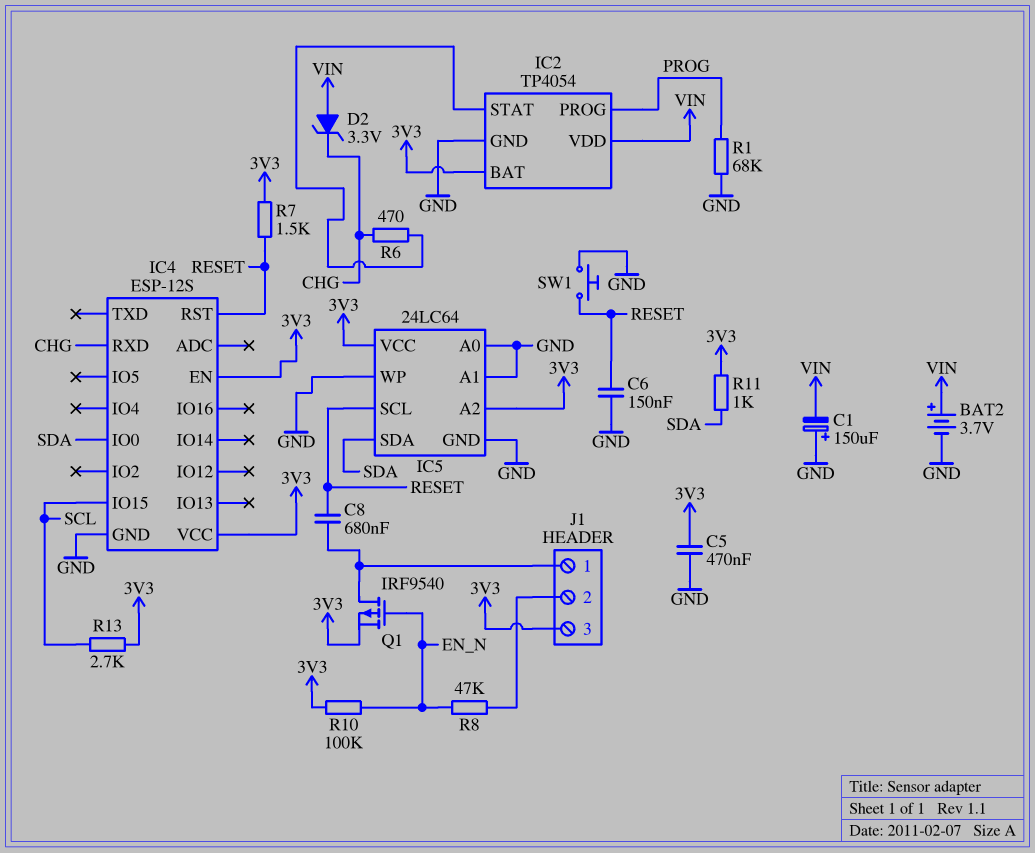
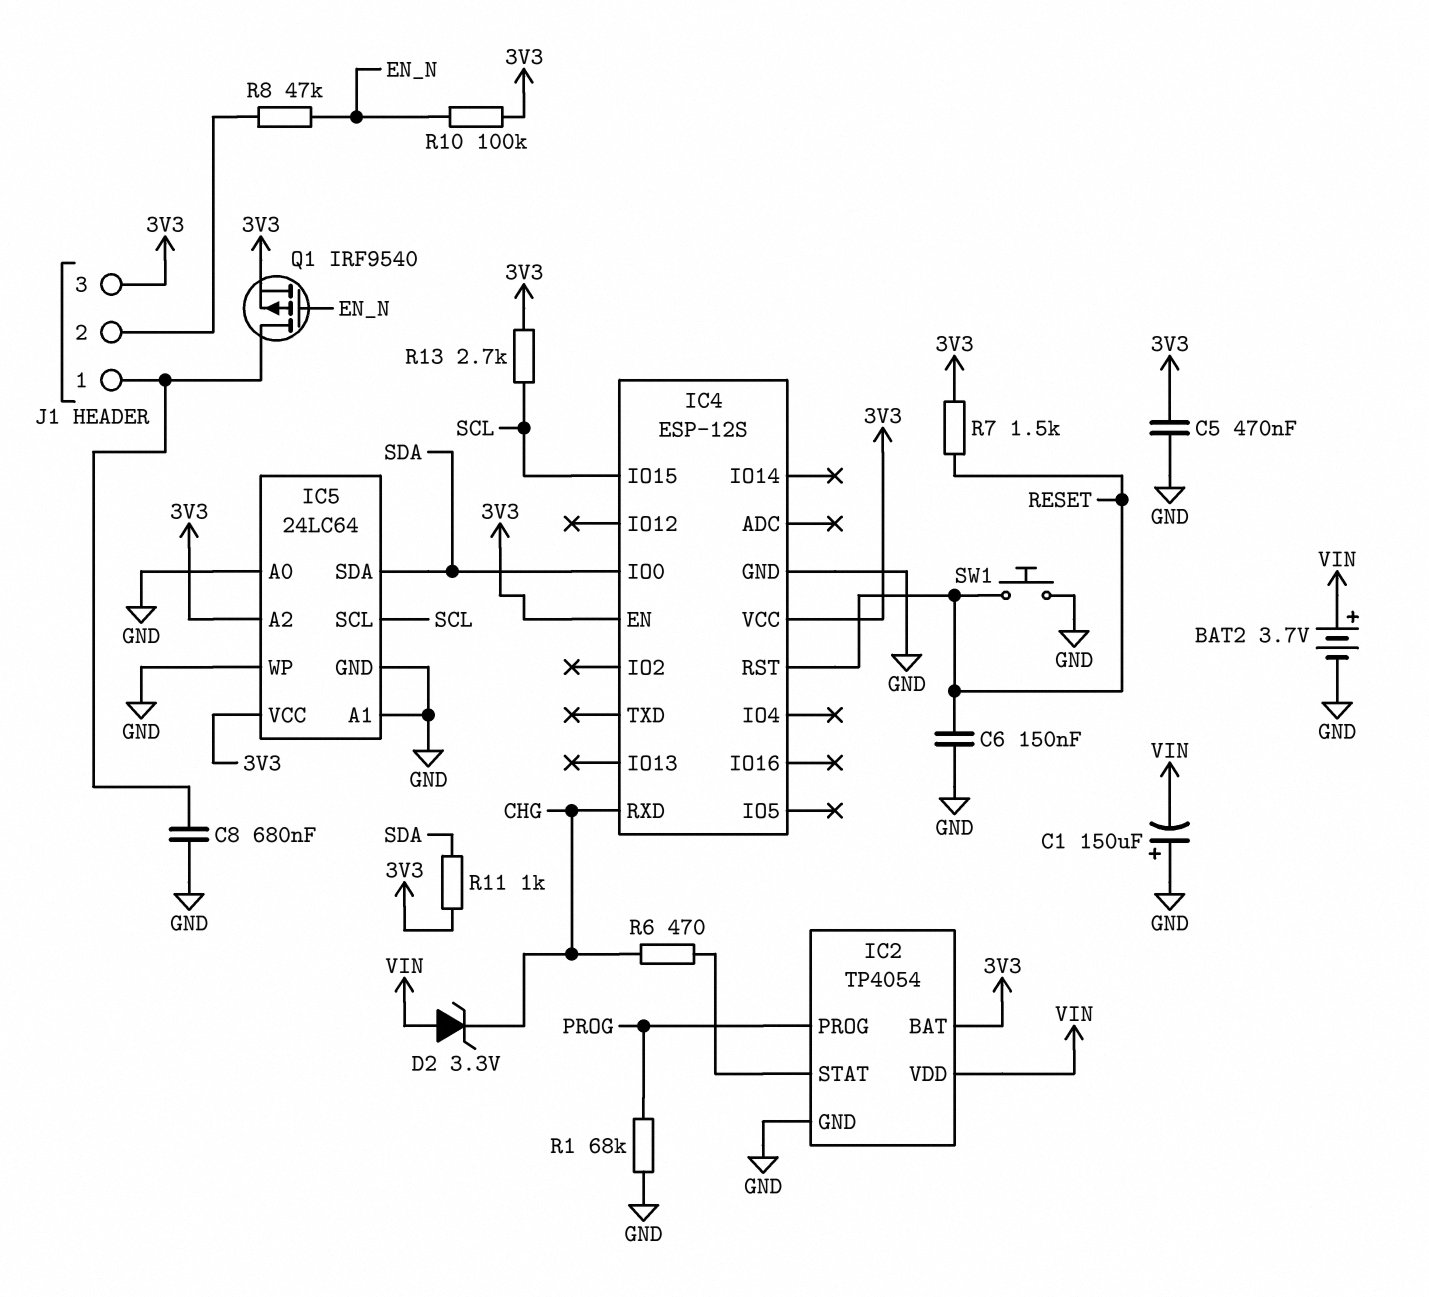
C8: 680nF (J1/1, RESET) -> 680nF (GND, J1/1)
IC5 pin SCL: RESET -> SCL

